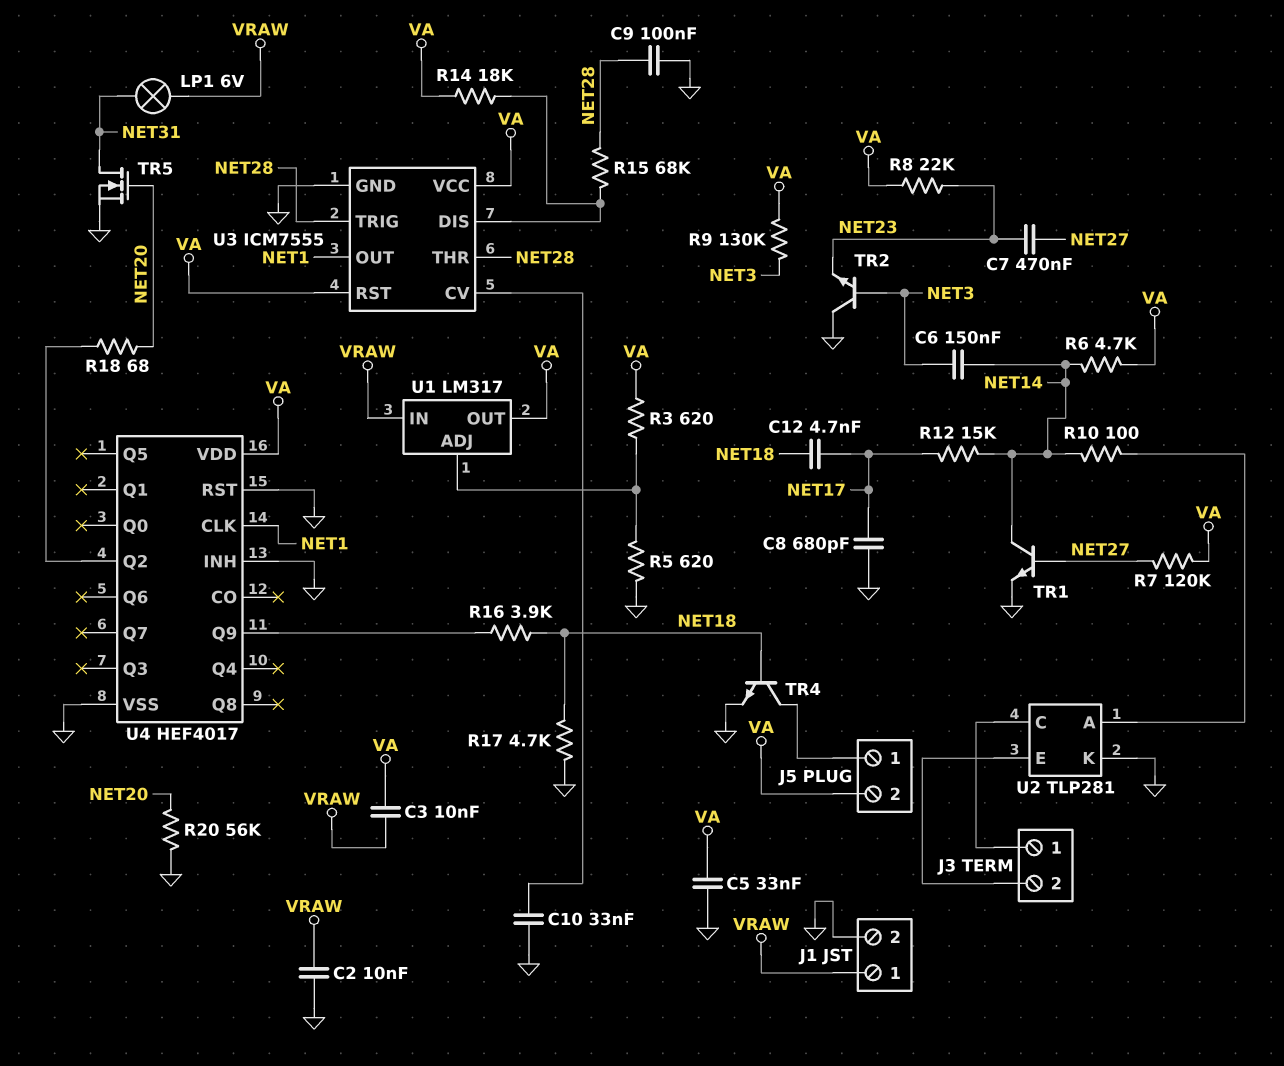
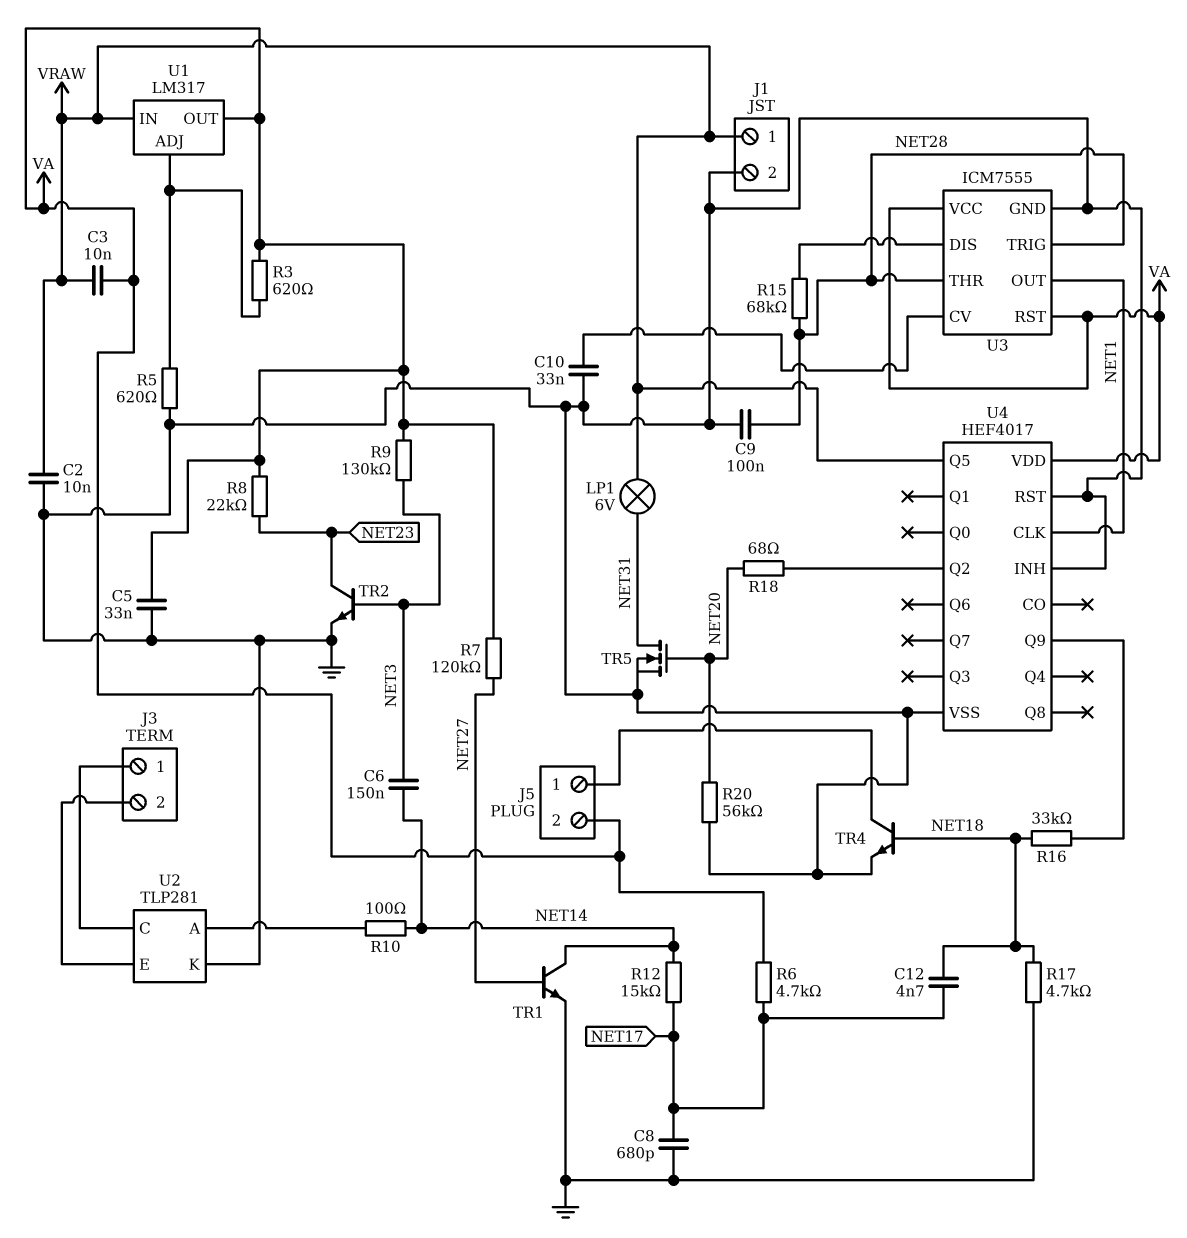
C7: 470nF (NET23, NET27) -> none
R6: 4.7k (NET14, VA) -> 4.7k (NET17, VA)
R14: 18k (U3/DIS, VA) -> none
R16: 3.9k (NET18, U4/Q9) -> 33k (NET18, U4/Q9)
TR2: NPN (B NET3, C GND, E NET23) -> NPN (B NET3, C NET23, E GND)
U4 pin Q5: none -> VRAW

